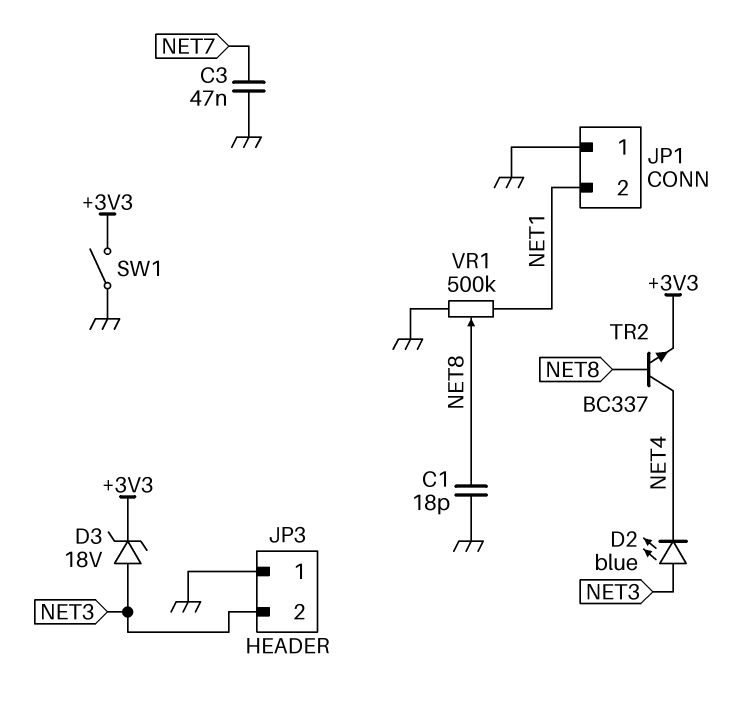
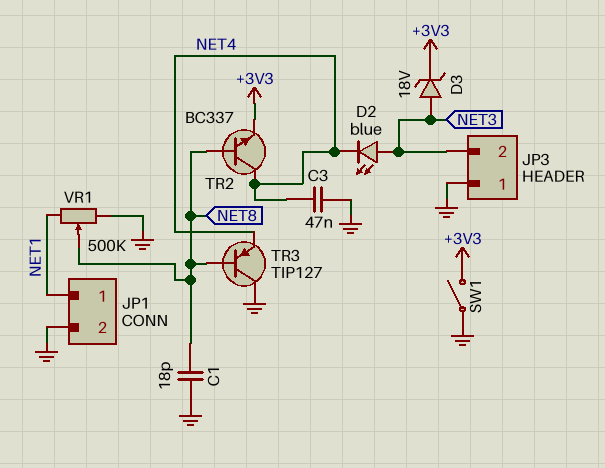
C3: 47nF (GND, NET7) -> 47nF (GND, NET4)
JP1 pin 1: GND -> NET1
JP1 pin 2: NET1 -> GND
TR3: none -> PNP TIP127 (B NET8, C GND, E NET4)

